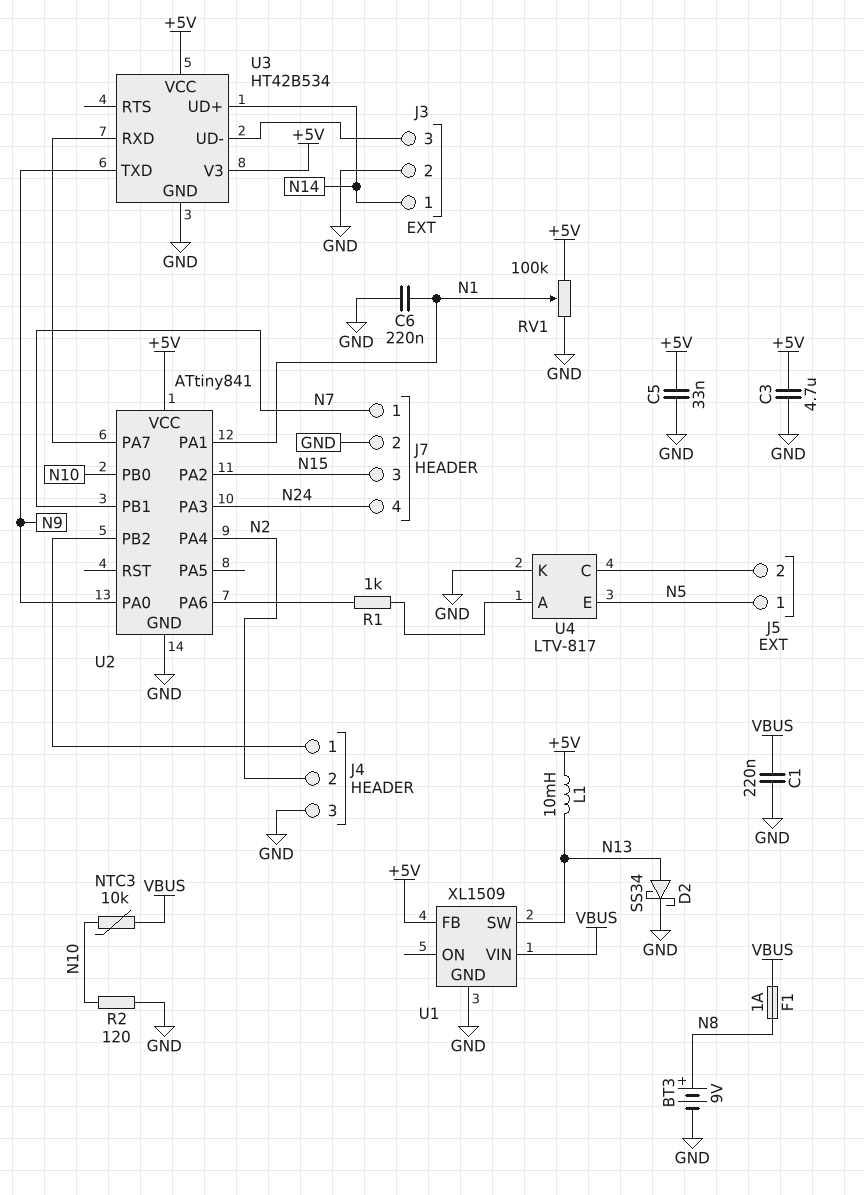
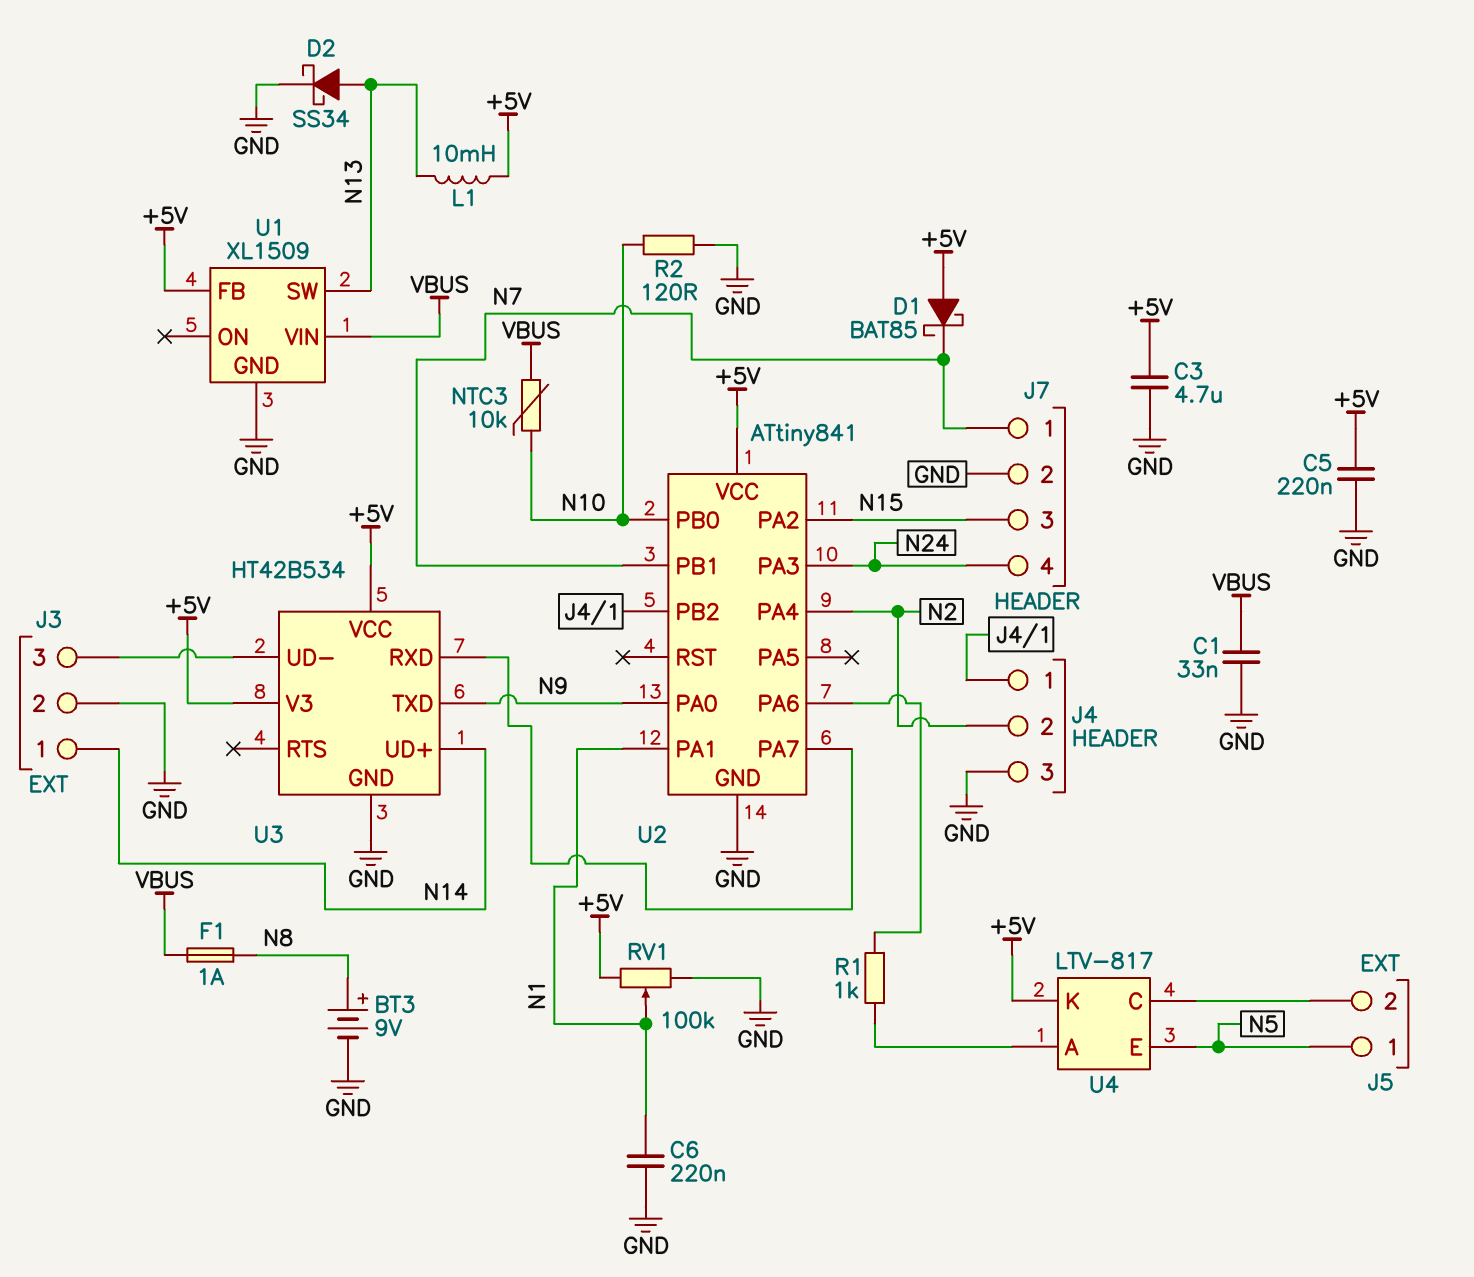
C1: 220nF (GND, VBUS) -> 33nF (GND, VBUS)
C5: 33nF (+5V, GND) -> 220nF (+5V, GND)
D1: none -> schottky BAT85 (A +5V, K N7)
U4 pin K: GND -> +5V

